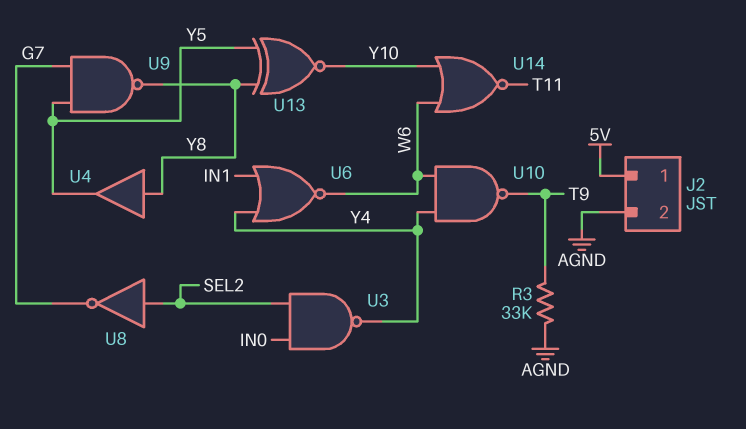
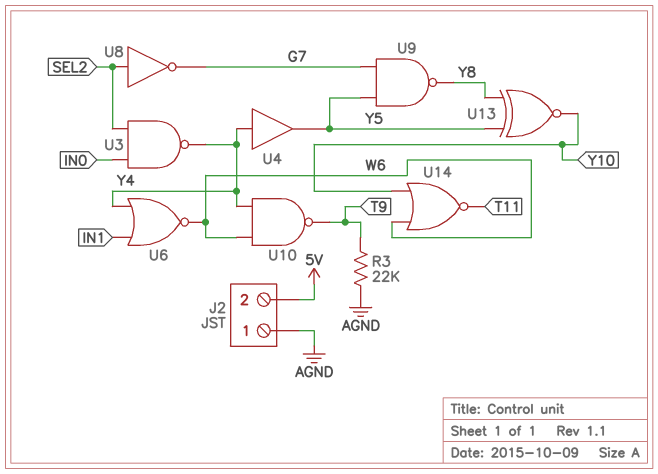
J2 pin 1: 5V -> AGND
J2 pin 2: AGND -> 5V
R3: 33k (AGND, T9) -> 22k (AGND, T9)
U4: buffer (in Y8, out Y5) -> buffer (in Y4, out Y5)

